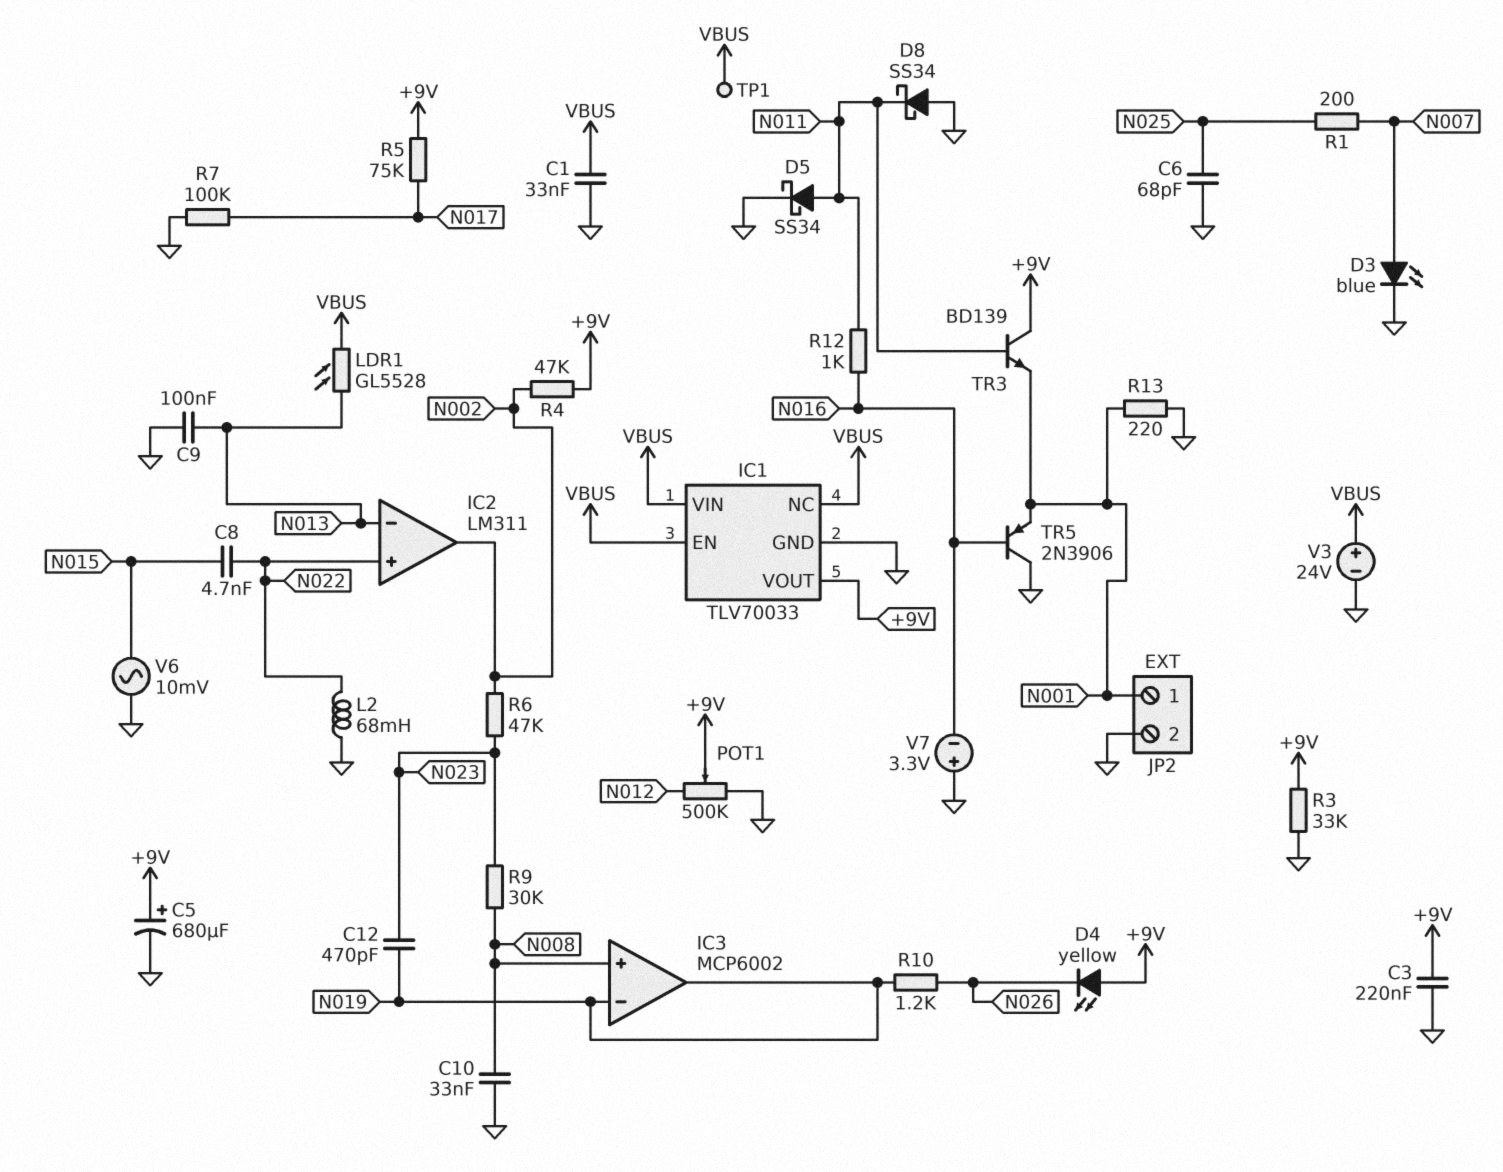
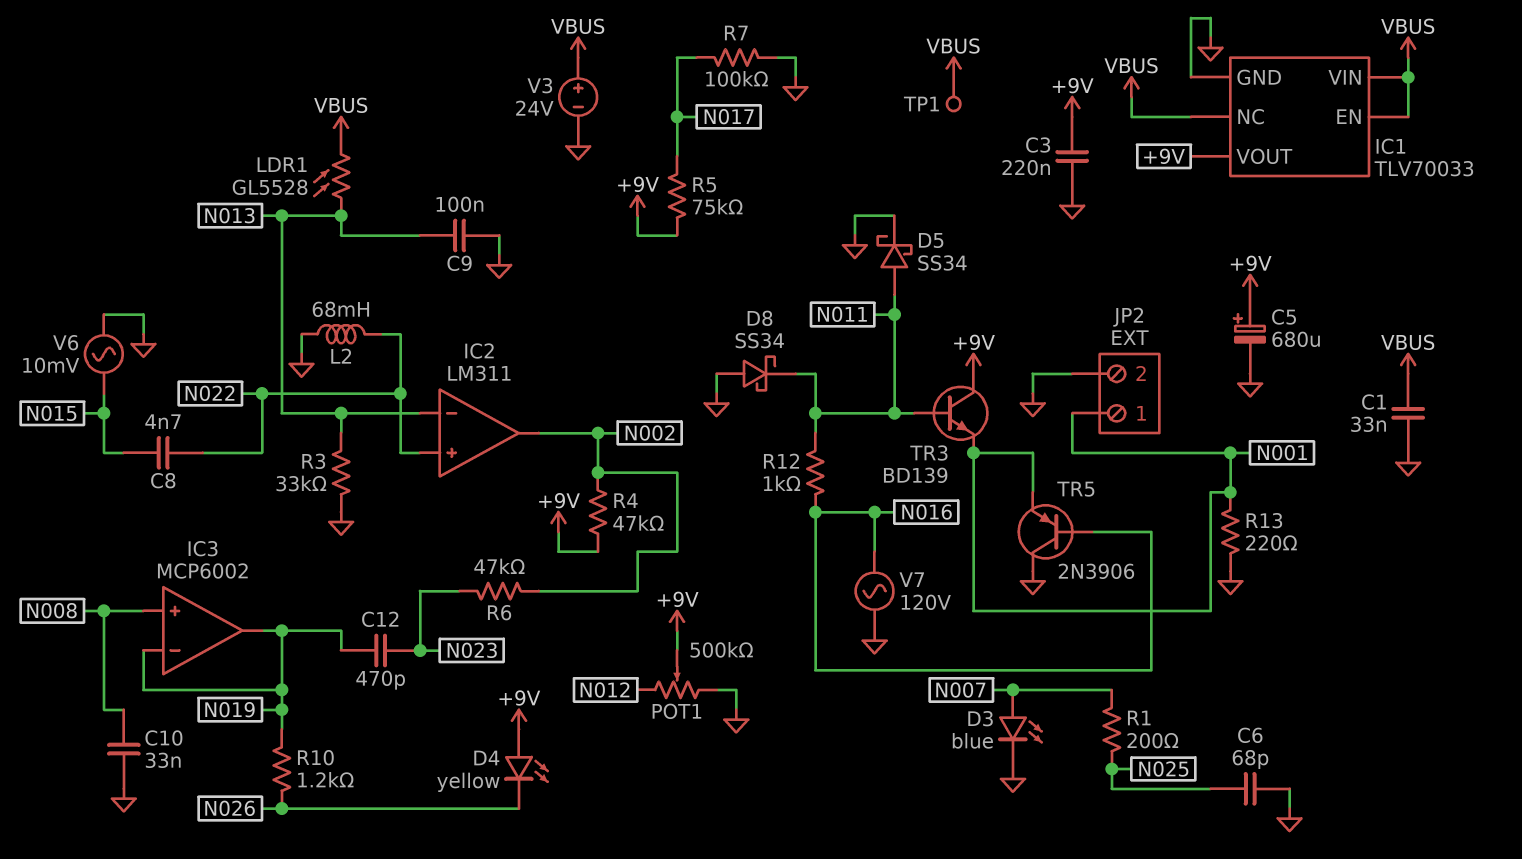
R3: 33k (+9V, GND) -> 33k (GND, N013)
R9: 30k (N008, N023) -> none
V7: 3.3V (plus GND, minus N016) -> AC 120V (GND, N016)

